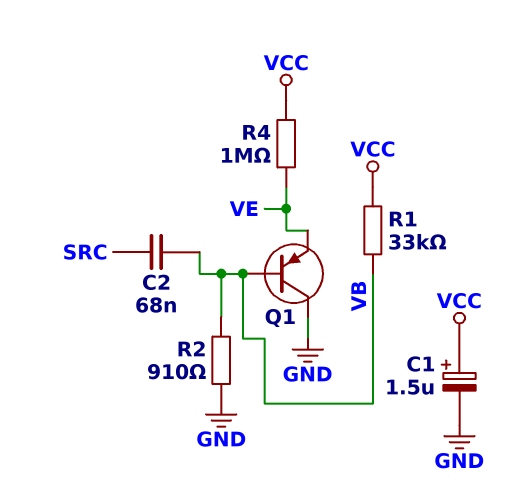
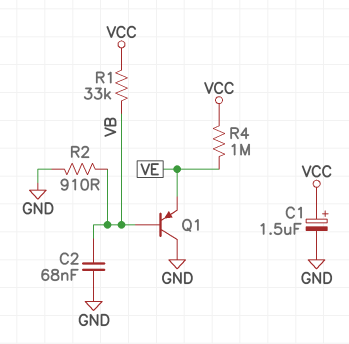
C2: 68nF (SRC, VB) -> 68nF (GND, VB)

